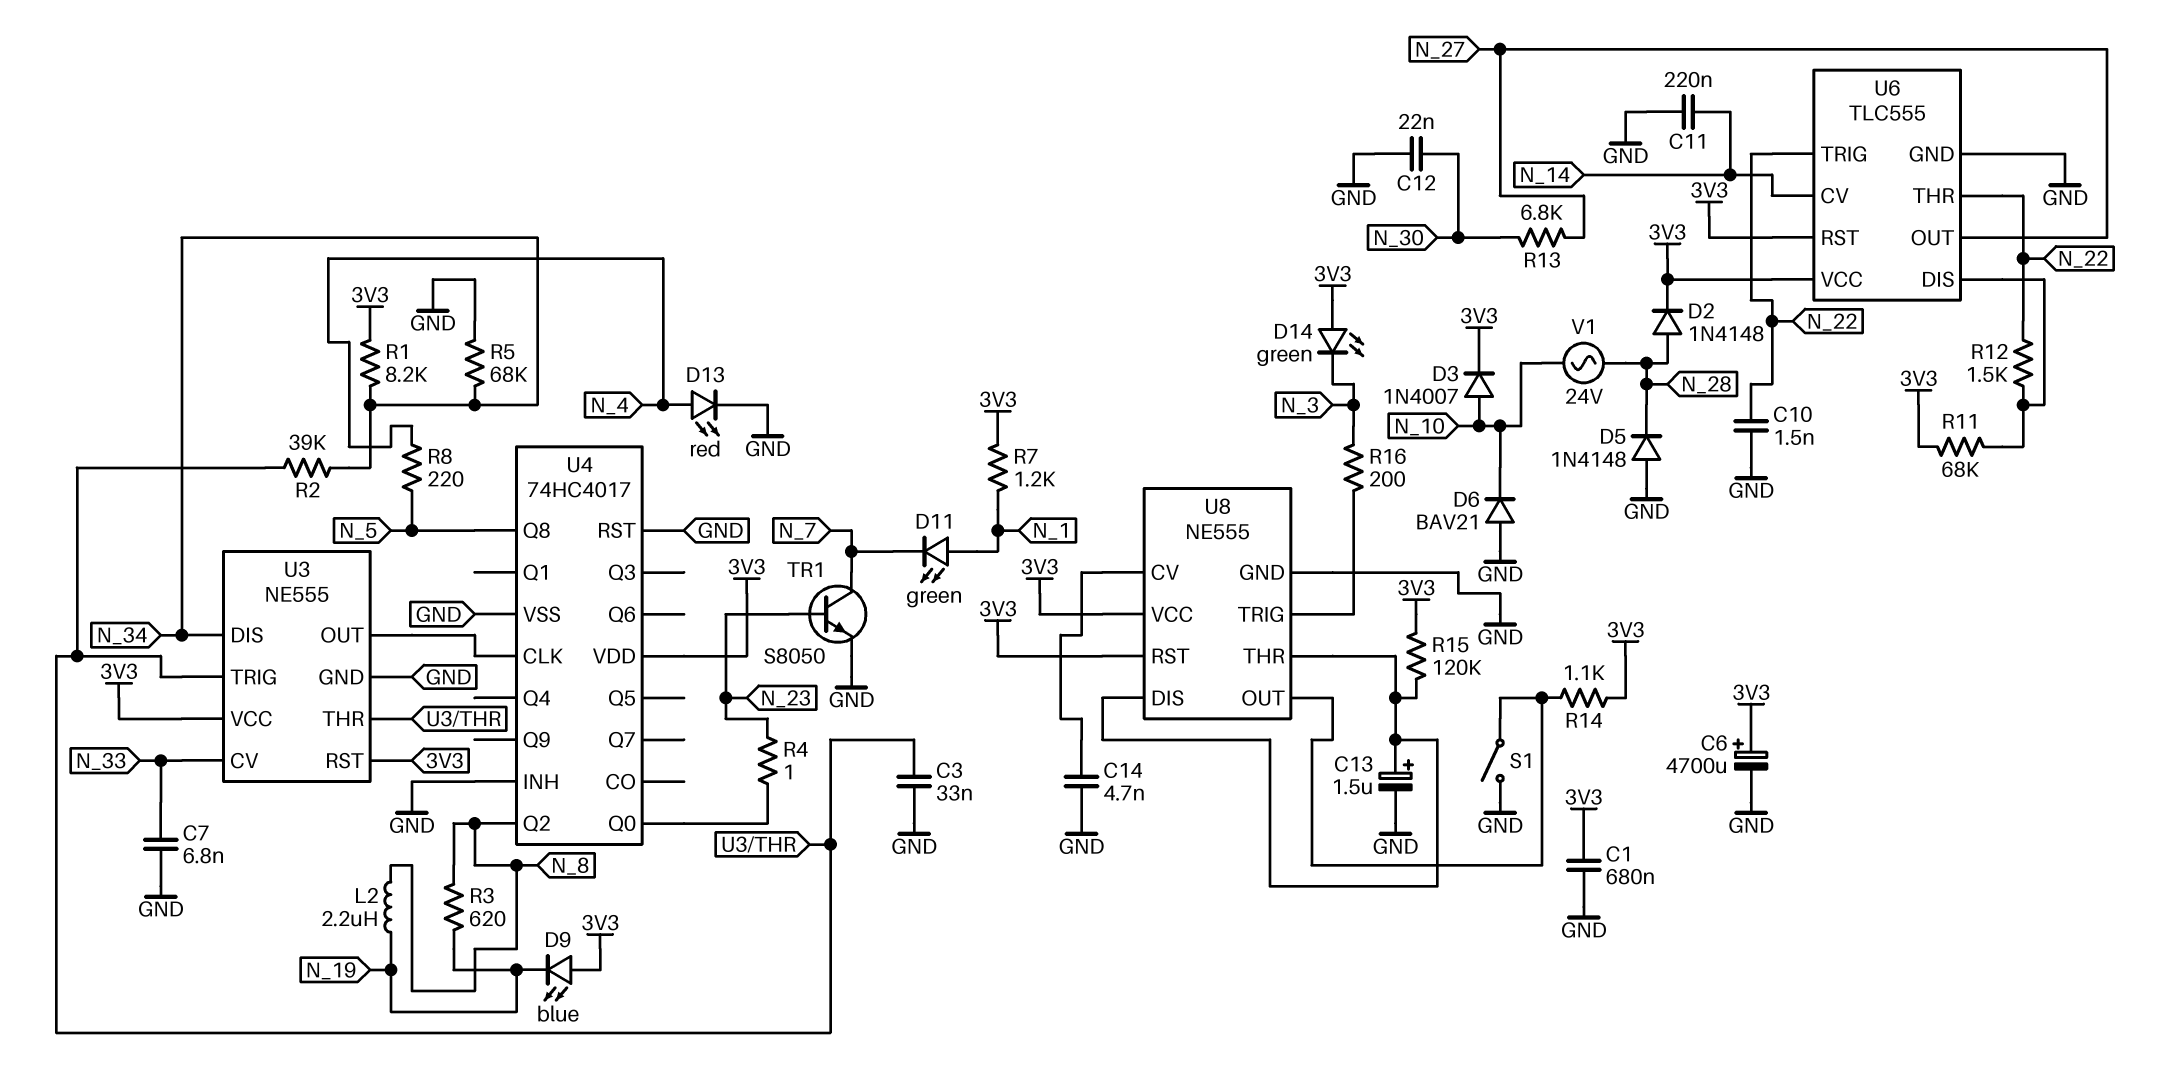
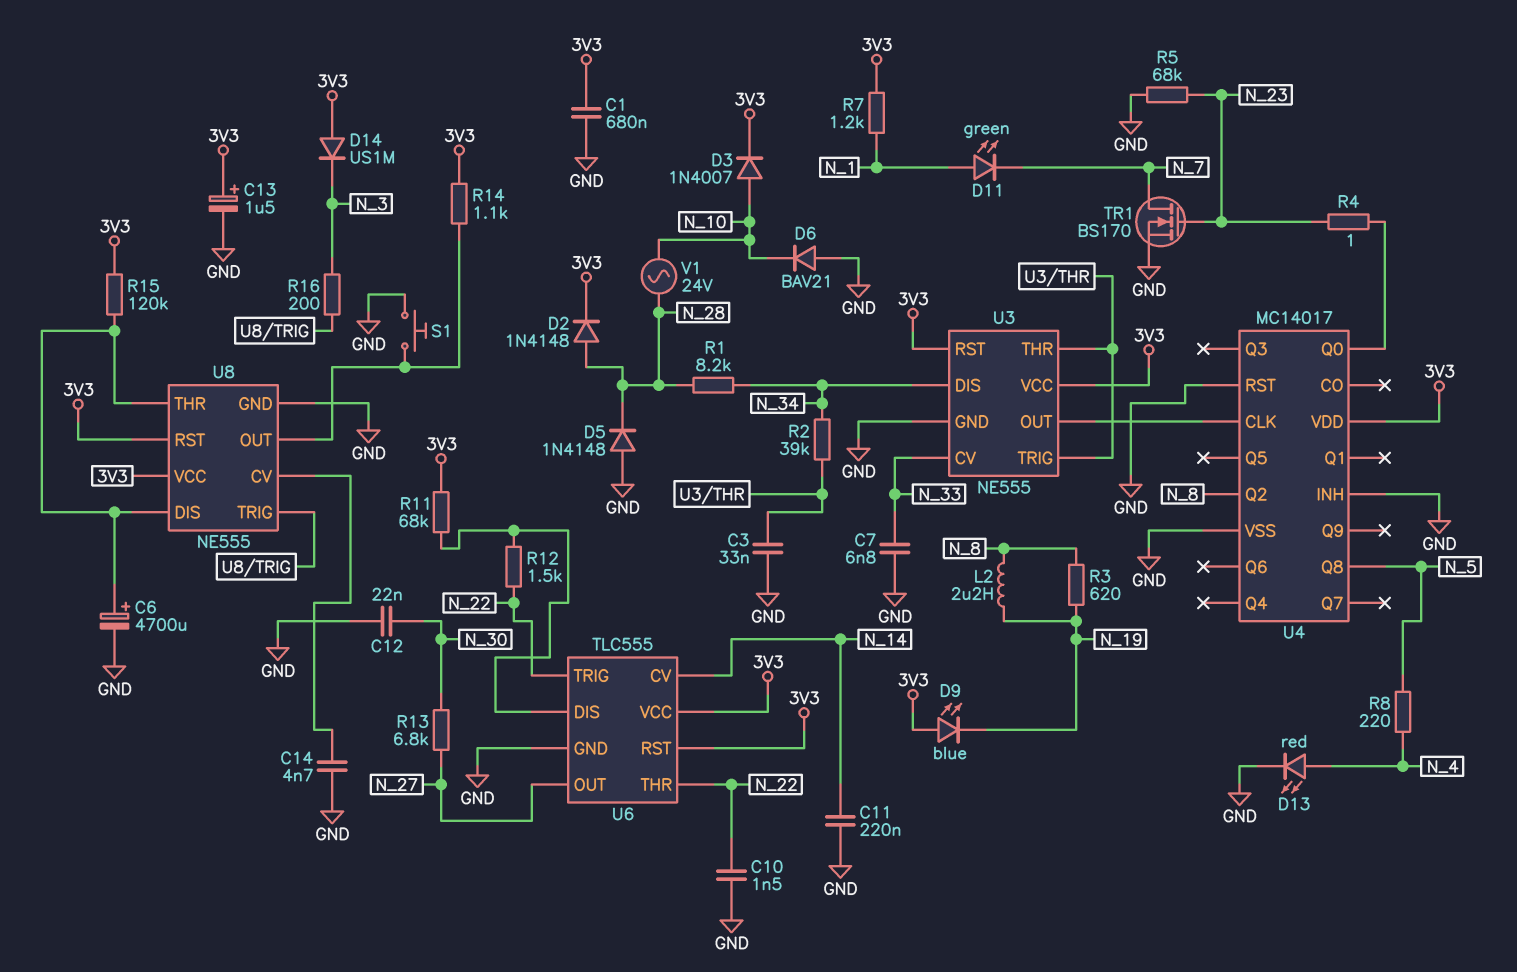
C6: 4700uF (plus 3V3, minus GND) -> 4700uF (plus U8/DIS, minus GND)
C13: 1.5uF (plus U8/DIS, minus GND) -> 1.5uF (plus 3V3, minus GND)
D14: LED green (A 3V3, K N_3) -> diode US1M (A 3V3, K N_3)
R1: 8.2k (3V3, N_34) -> 8.2k (N_28, N_34)
R5: 68k (GND, N_34) -> 68k (GND, N_23)
S1: switch (GND, U8/OUT) -> button (GND, U8/OUT)
TR1: NPN S8050 (B N_23, C N_7, E GND) -> NMOS BS170 (G N_23, D N_7, S GND)
U4: 74HC4017 -> MC14017

